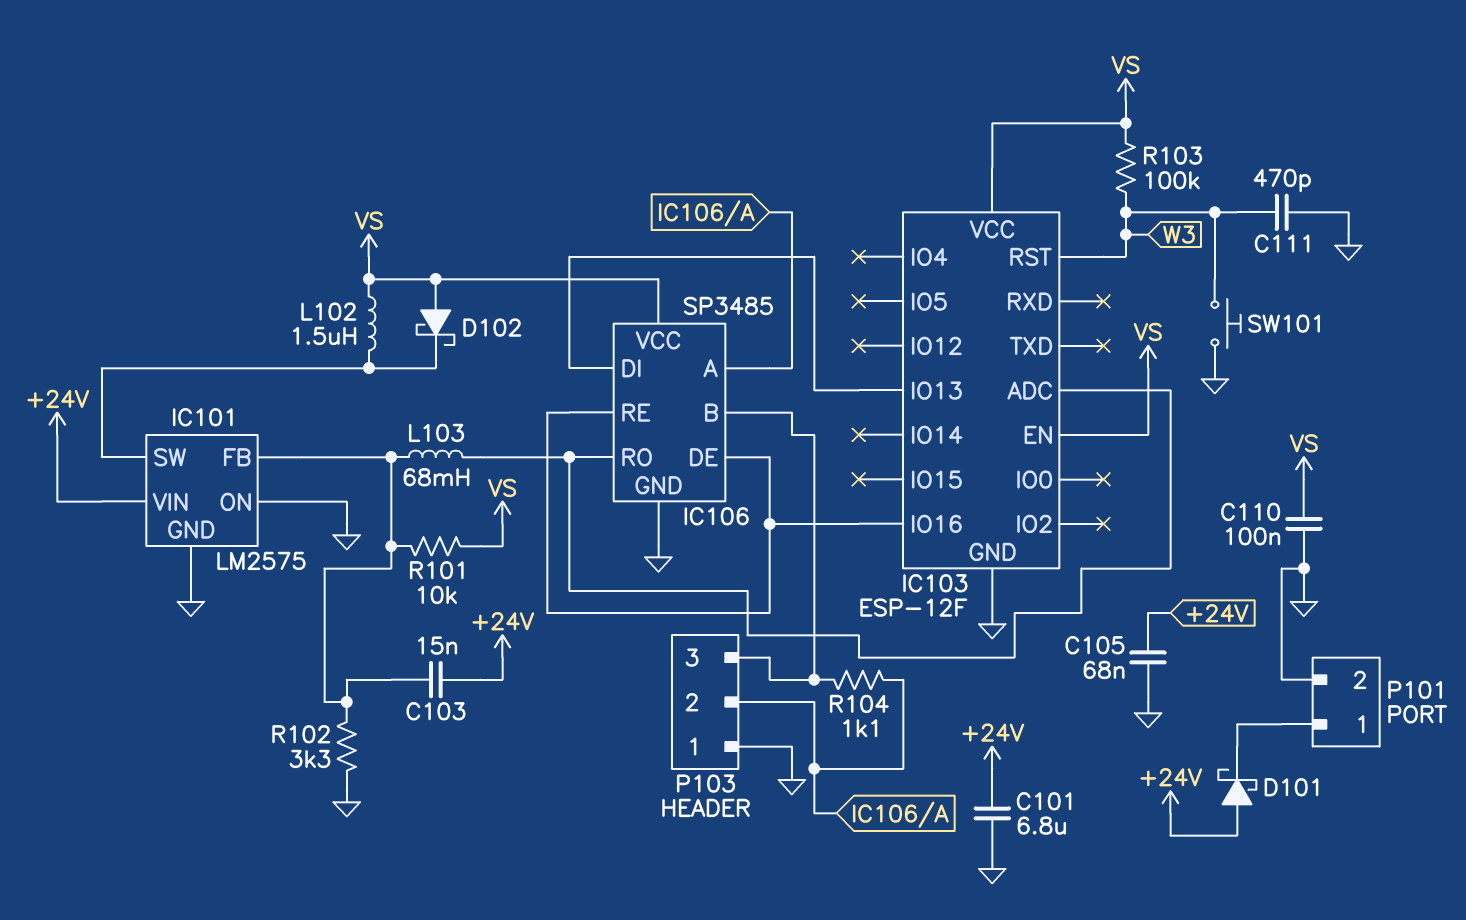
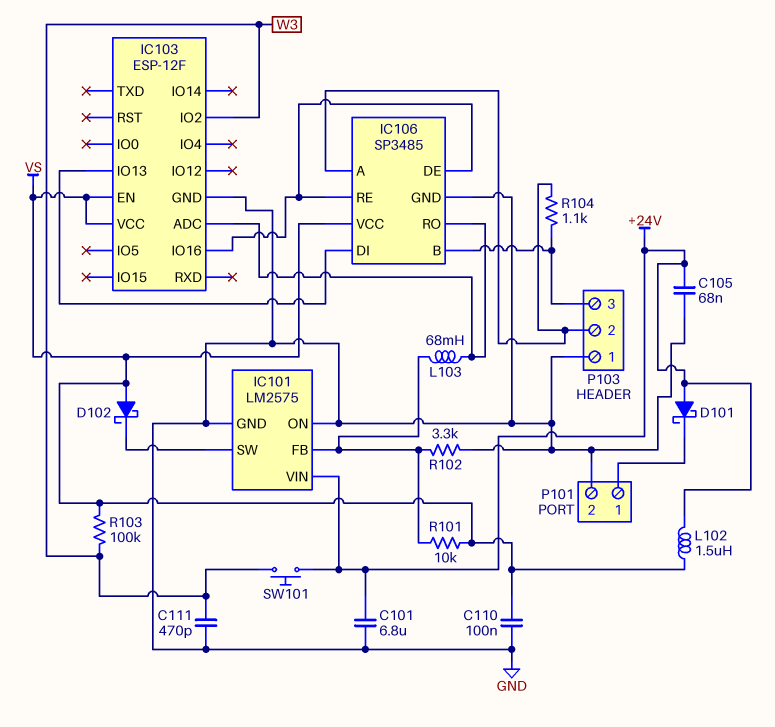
C103: 15nF (+24V, IC101/FB) -> none
IC103 pin IO2: none -> W3
IC103 pin RST: W3 -> none
L102: 1.5uH (IC101/SW, VS) -> 1.5uH (+24V, VS)
SW101: button (GND, W3) -> button (+24V, W3)

